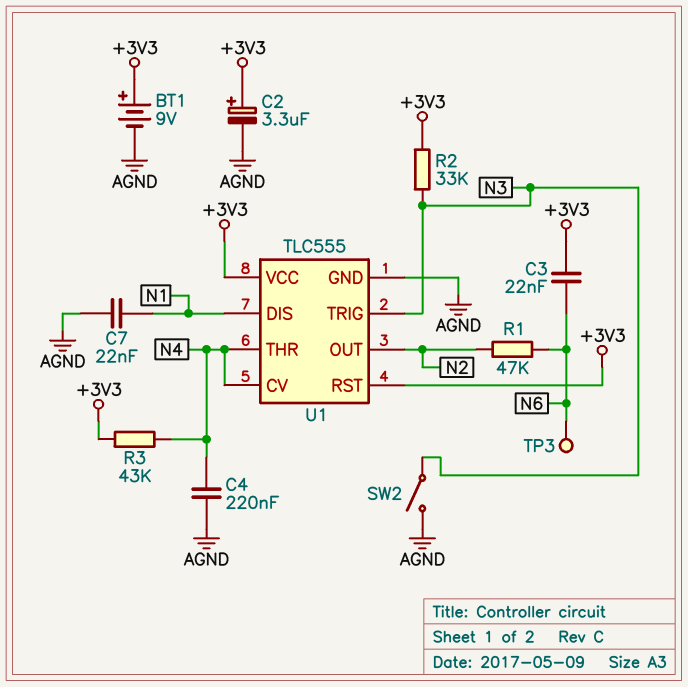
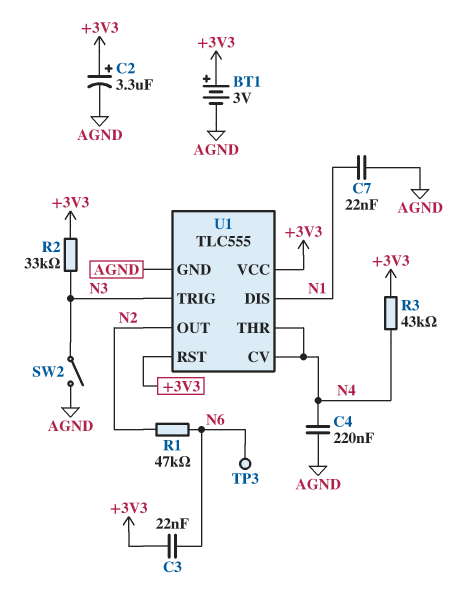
BT1: 9V (plus +3V3, minus AGND) -> 3V (plus +3V3, minus AGND)

